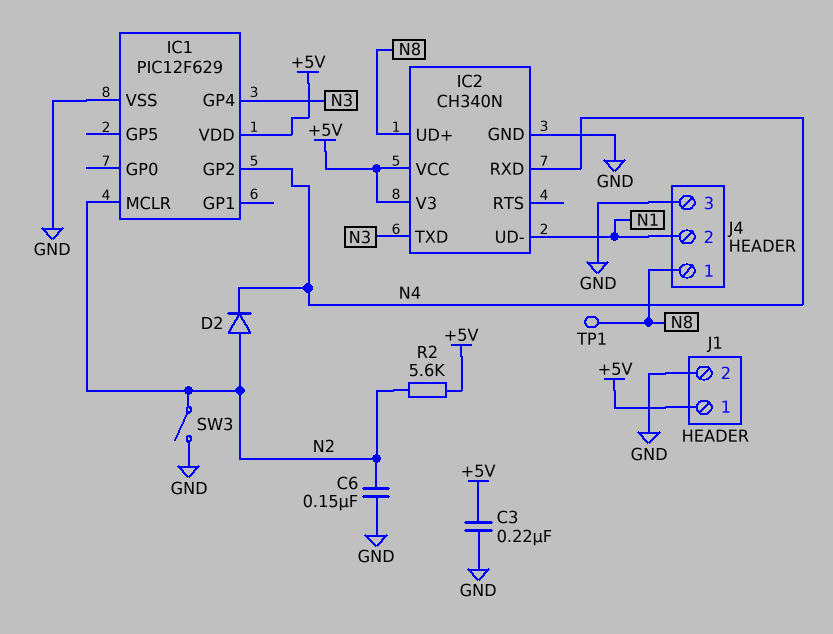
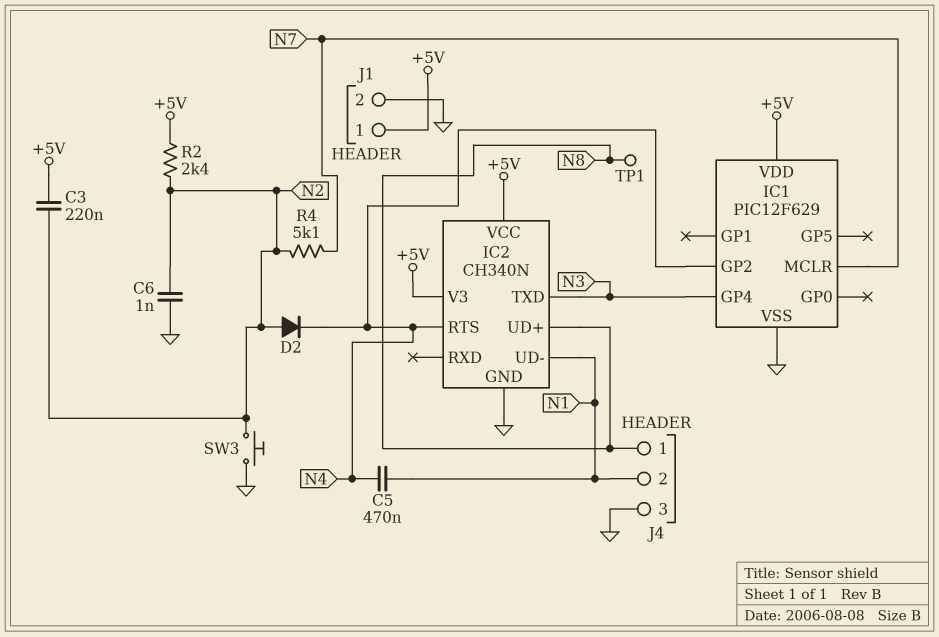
C3: 220nF (+5V, GND) -> 220nF (+5V, N2)
C5: none -> 470nF (N1, N4)
C6: 150nF (GND, N2) -> 1nF (GND, N2)
IC1 pin MCLR: N2 -> N7
IC2 pin RTS: none -> N4
IC2 pin RXD: N4 -> none
R2: 5.6k (+5V, N2) -> 2.4k (+5V, N2)
R4: none -> 5.1k (N2, N7)
SW3: switch (GND, N2) -> button (GND, N2)

